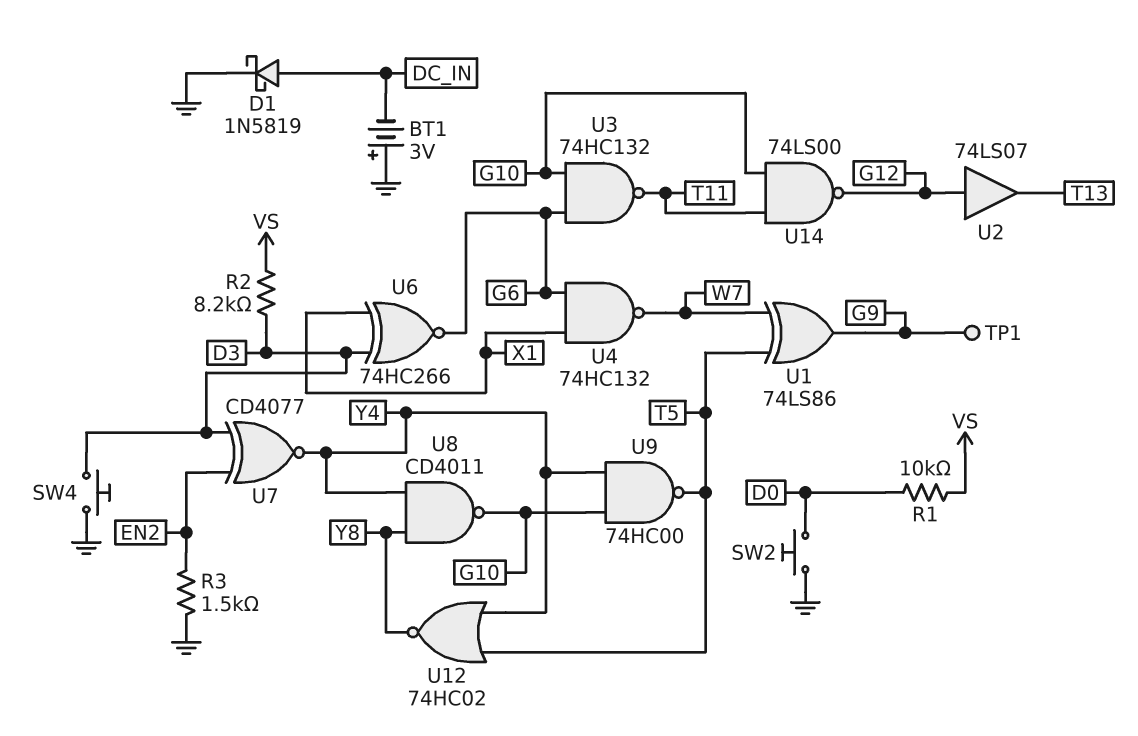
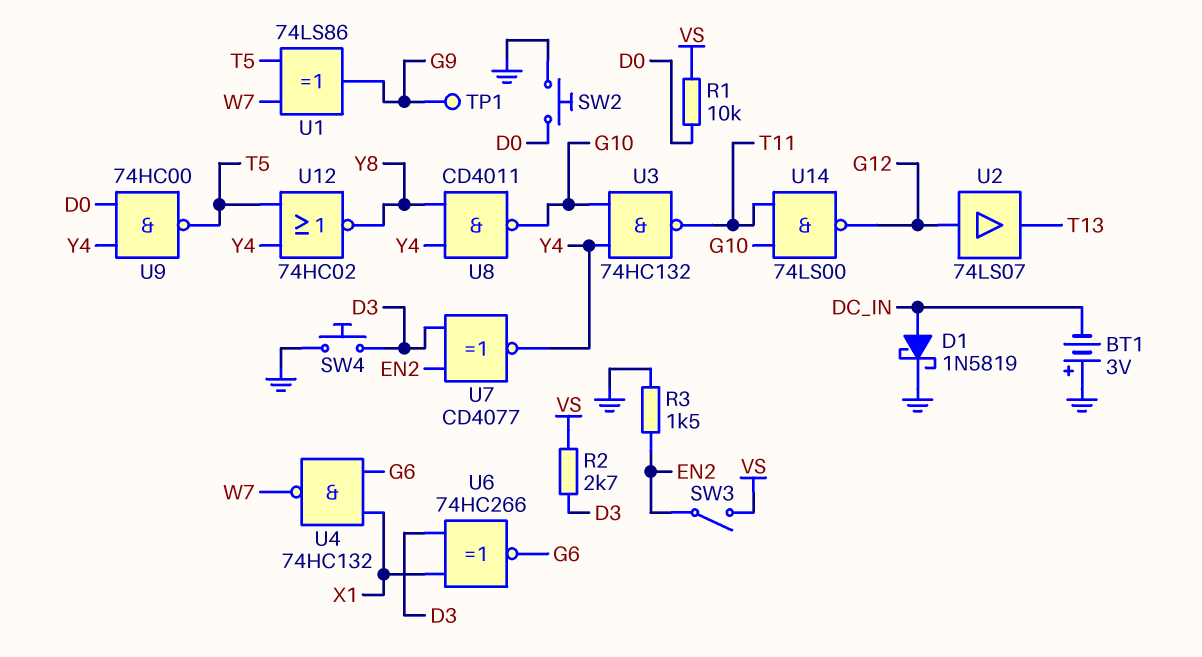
R2: 8.2k (D3, VS) -> 2.7k (D3, VS)
SW3: none -> switch (EN2, VS)
U3: NAND 74HC132 (in G6, in G10, out T11) -> NAND 74HC132 (in G10, in Y4, out T11)
U9: NAND 74HC00 (in G10, in Y4, out T5) -> NAND 74HC00 (in D0, in Y4, out T5)

